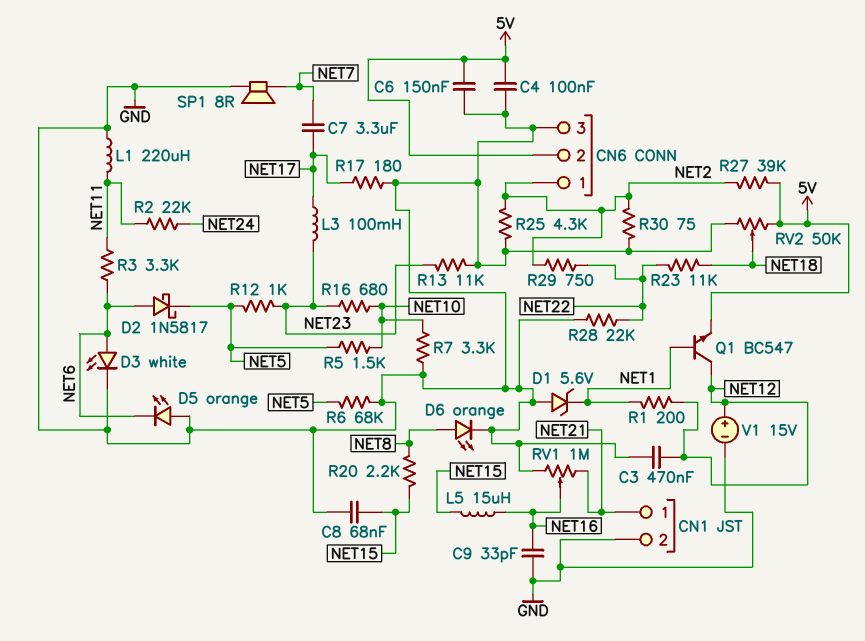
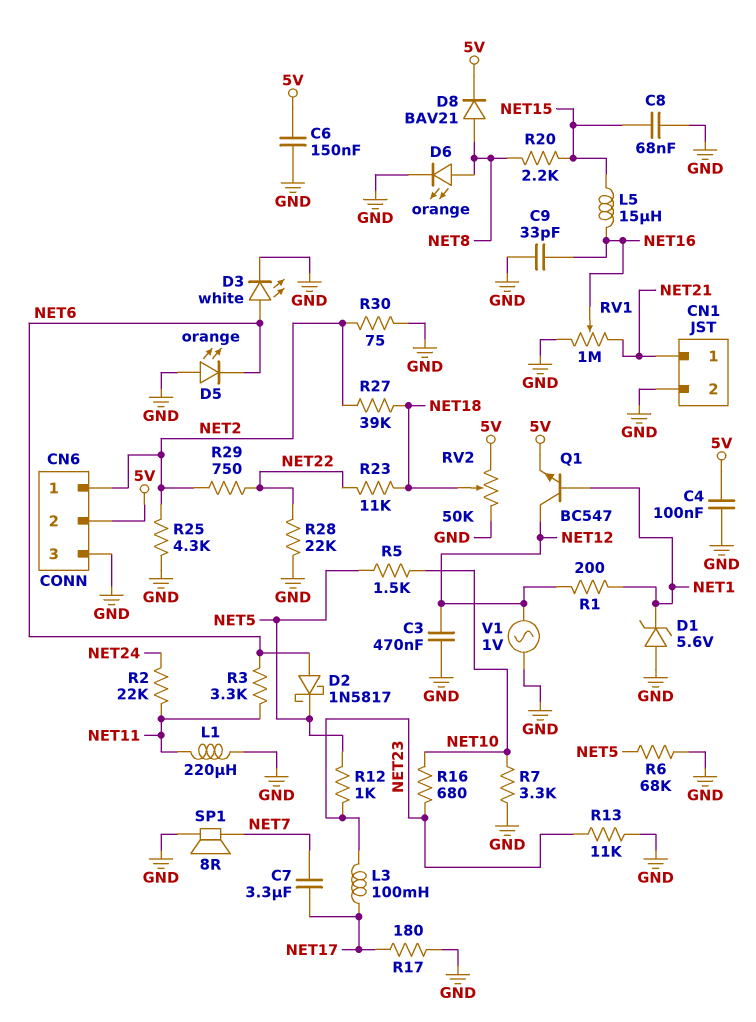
D8: none -> diode BAV21 (A NET8, K 5V)
R27: 39k (5V, NET2) -> 39k (NET2, NET18)
V1: 15V (plus NET12, minus GND) -> AC 1V (GND, NET12)

